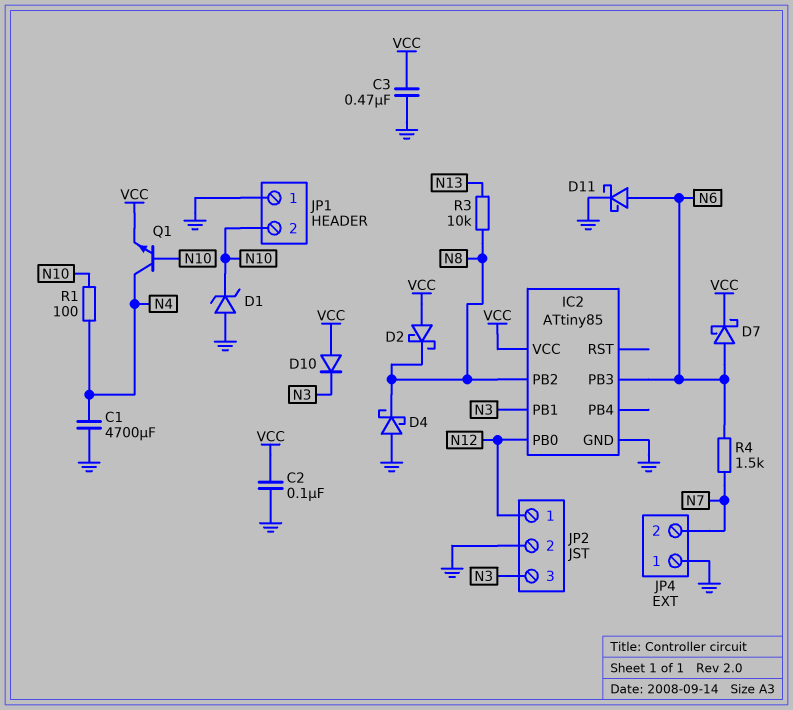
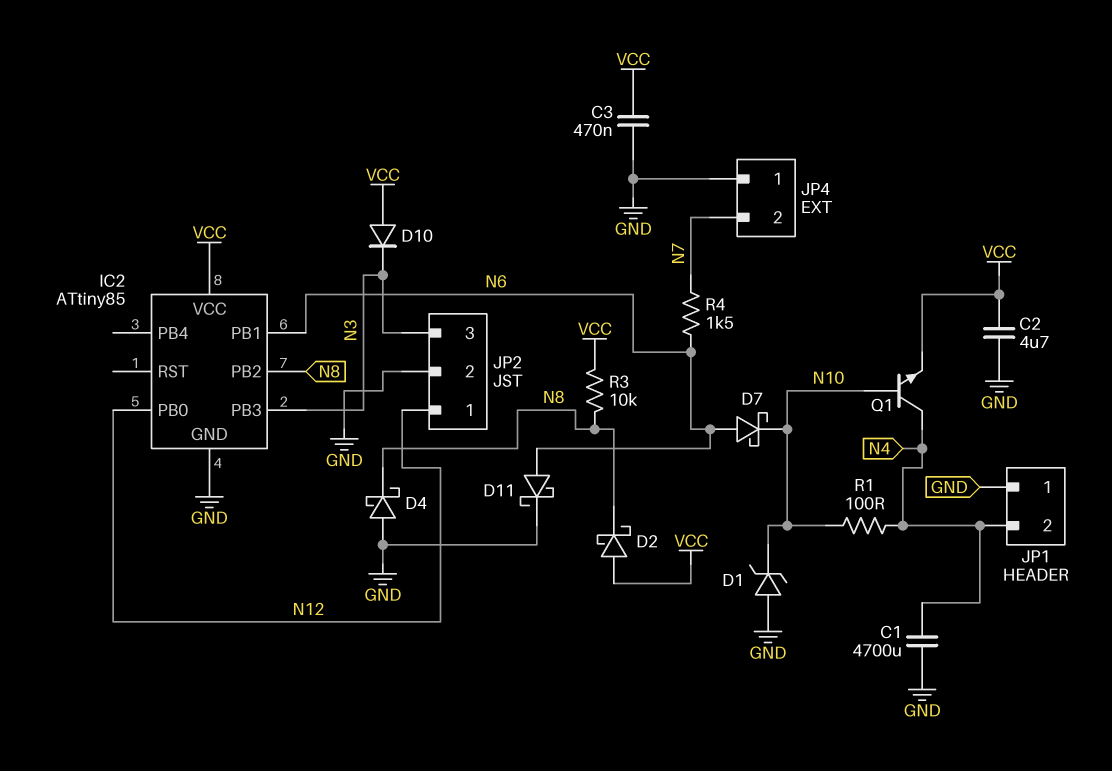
C2: 100nF (GND, VCC) -> 4.7uF (GND, VCC)
D7: schottky (A N6, K VCC) -> schottky (A N6, K N10)
IC2 pin PB1: N3 -> N6
IC2 pin PB3: N6 -> N3
JP1 pin 2: N10 -> N4
R3: 10k (N8, N13) -> 10k (N8, VCC)

